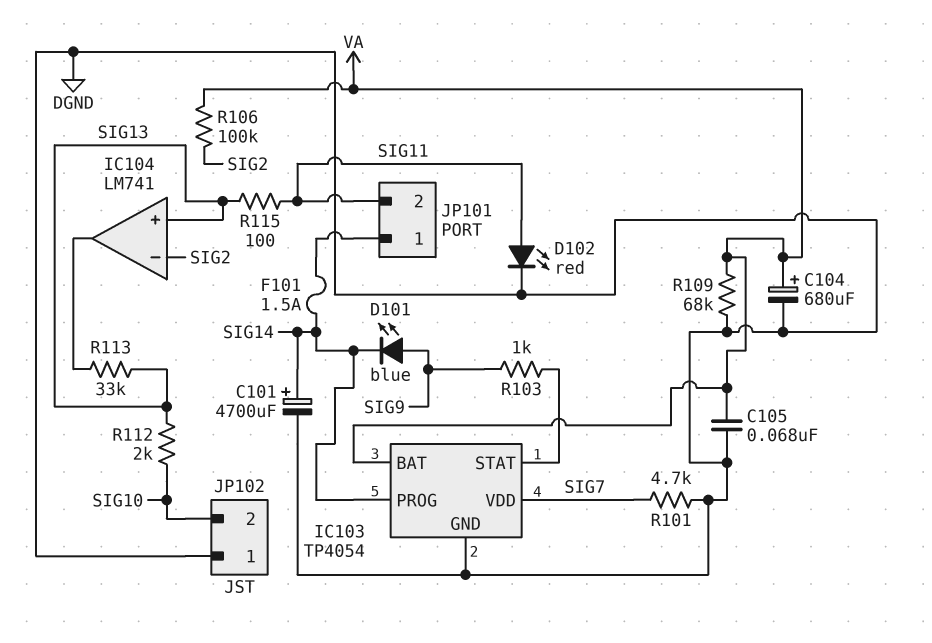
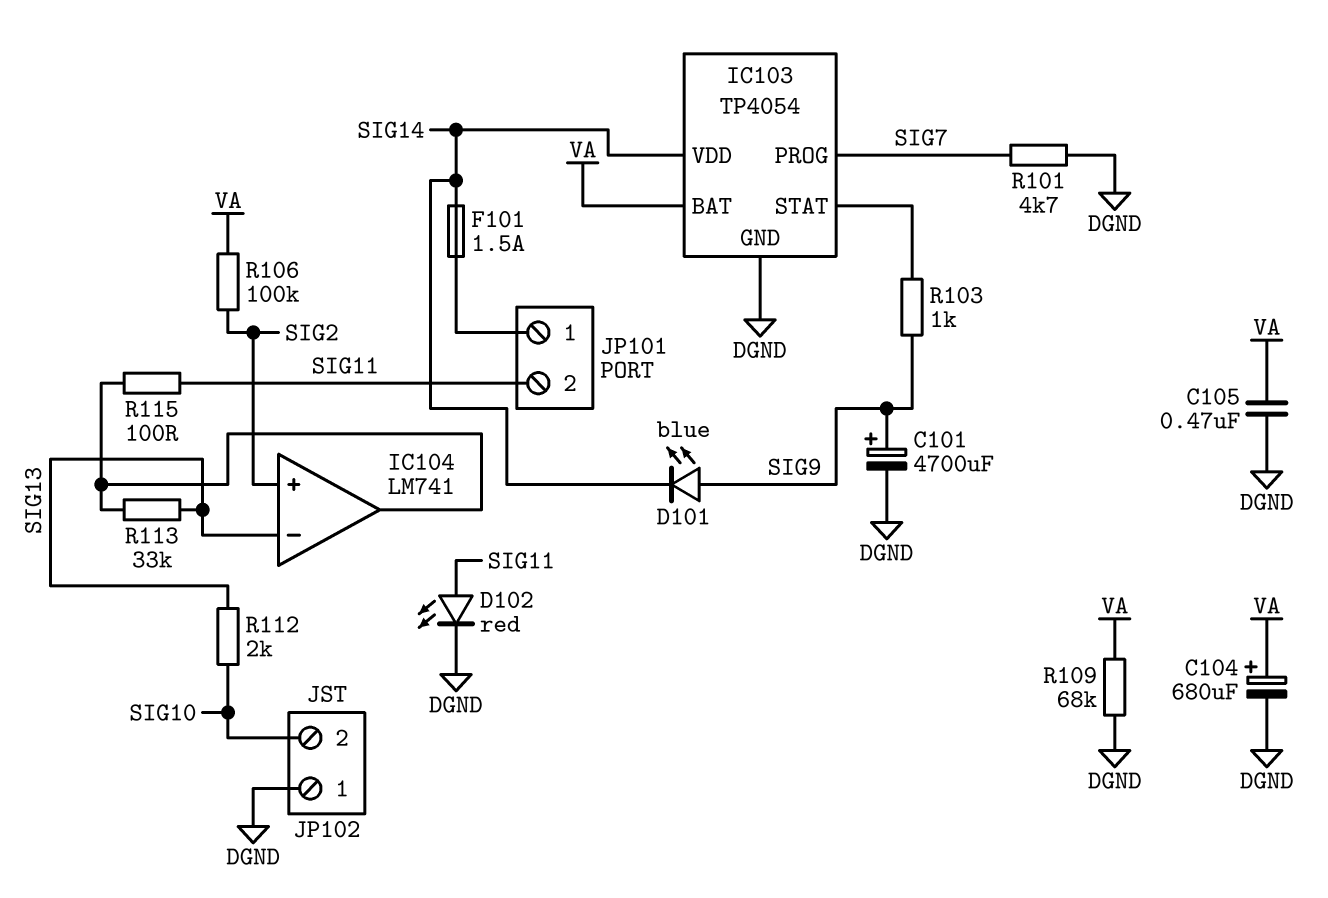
C101: 4700uF (plus SIG14, minus DGND) -> 4700uF (plus SIG9, minus DGND)
C105: 68nF (DGND, VA) -> 470nF (DGND, VA)
IC103 pin PROG: SIG14 -> SIG7
IC103 pin VDD: SIG7 -> SIG14
IC104 pin in+: SIG13 -> SIG2
IC104 pin in-: SIG2 -> SIG13
R115: 100 (SIG11, SIG13) -> 100 (IC104/out, SIG11)

